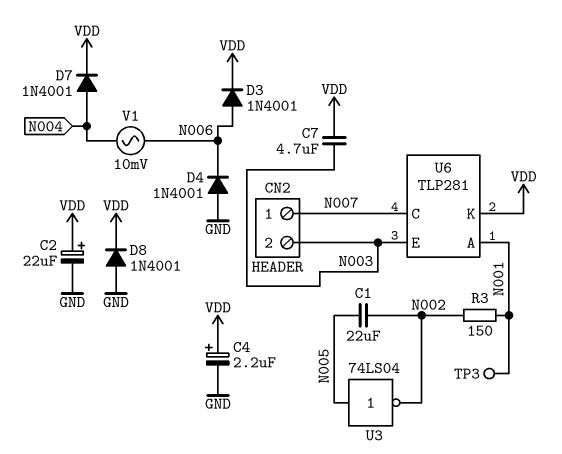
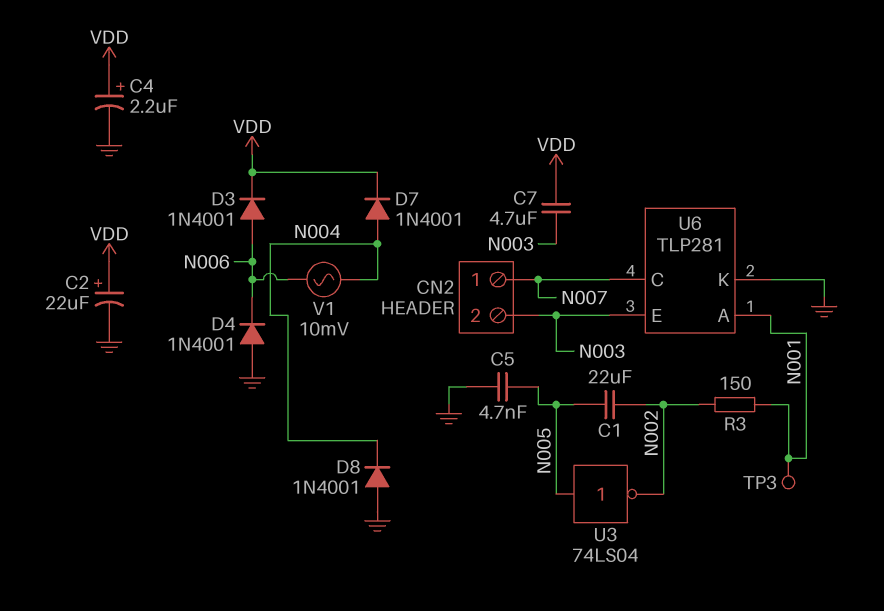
C5: none -> 4.7nF (GND, N005)
D8: diode 1N4001 (A GND, K VDD) -> diode 1N4001 (A GND, K N004)
U6 pin K: VDD -> GND

